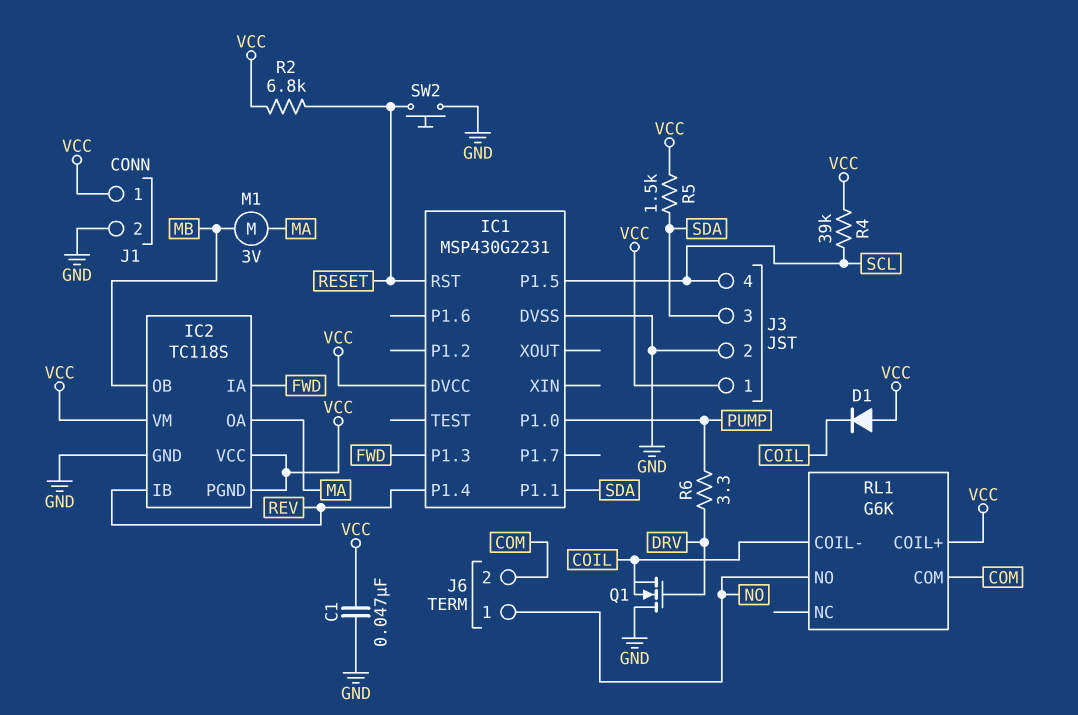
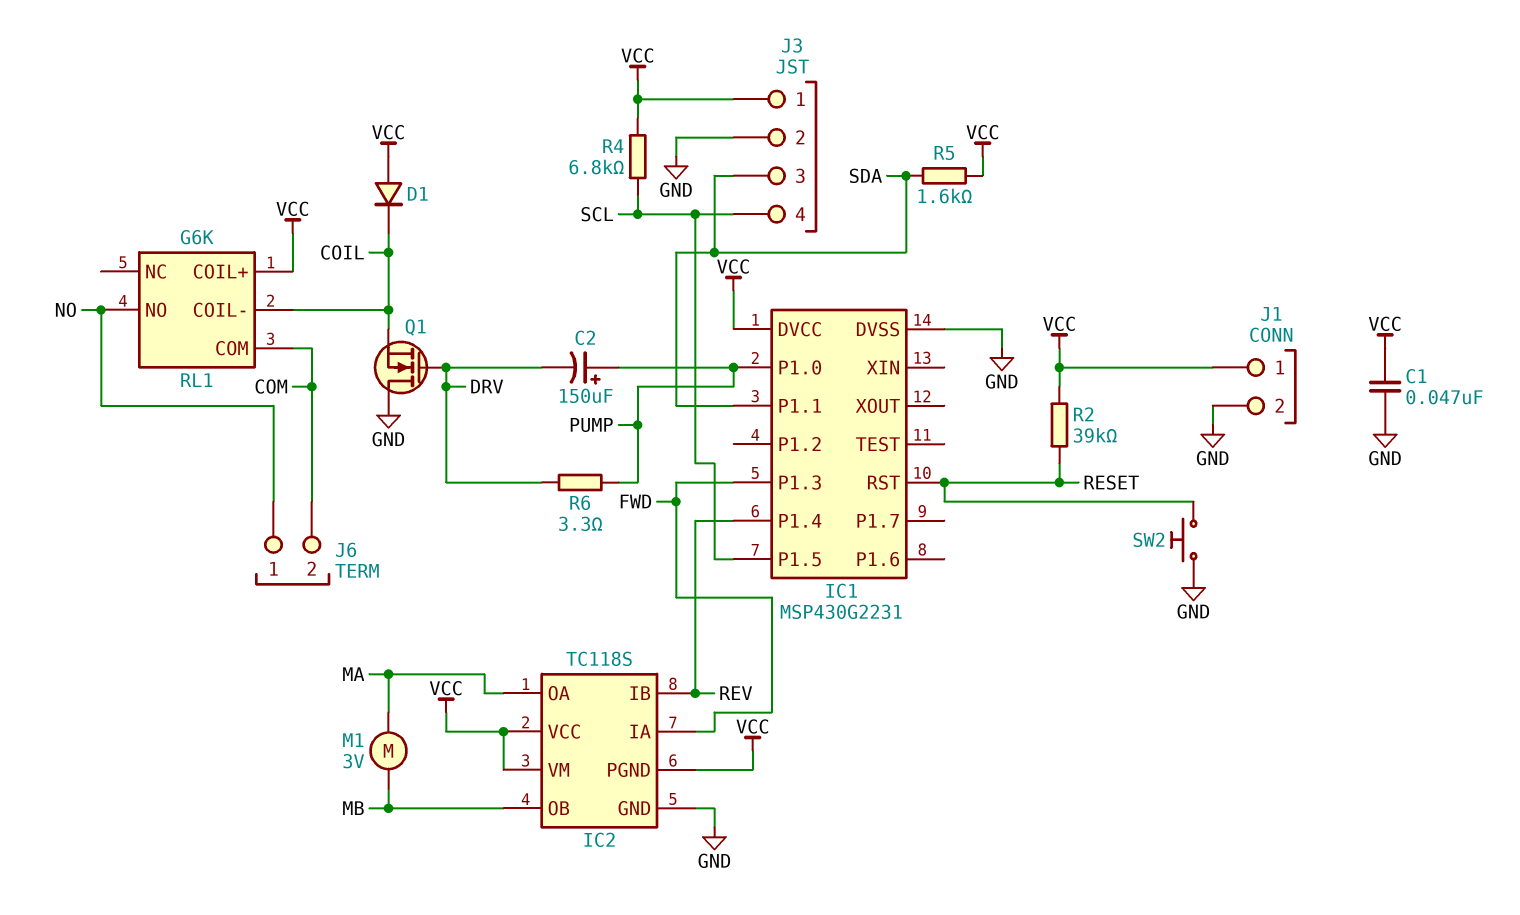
C2: none -> 150uF (plus PUMP, minus DRV)
R2: 6.8k (RESET, VCC) -> 39k (RESET, VCC)
R4: 39k (SCL, VCC) -> 6.8k (SCL, VCC)
R5: 1.5k (SDA, VCC) -> 1.6k (SDA, VCC)

